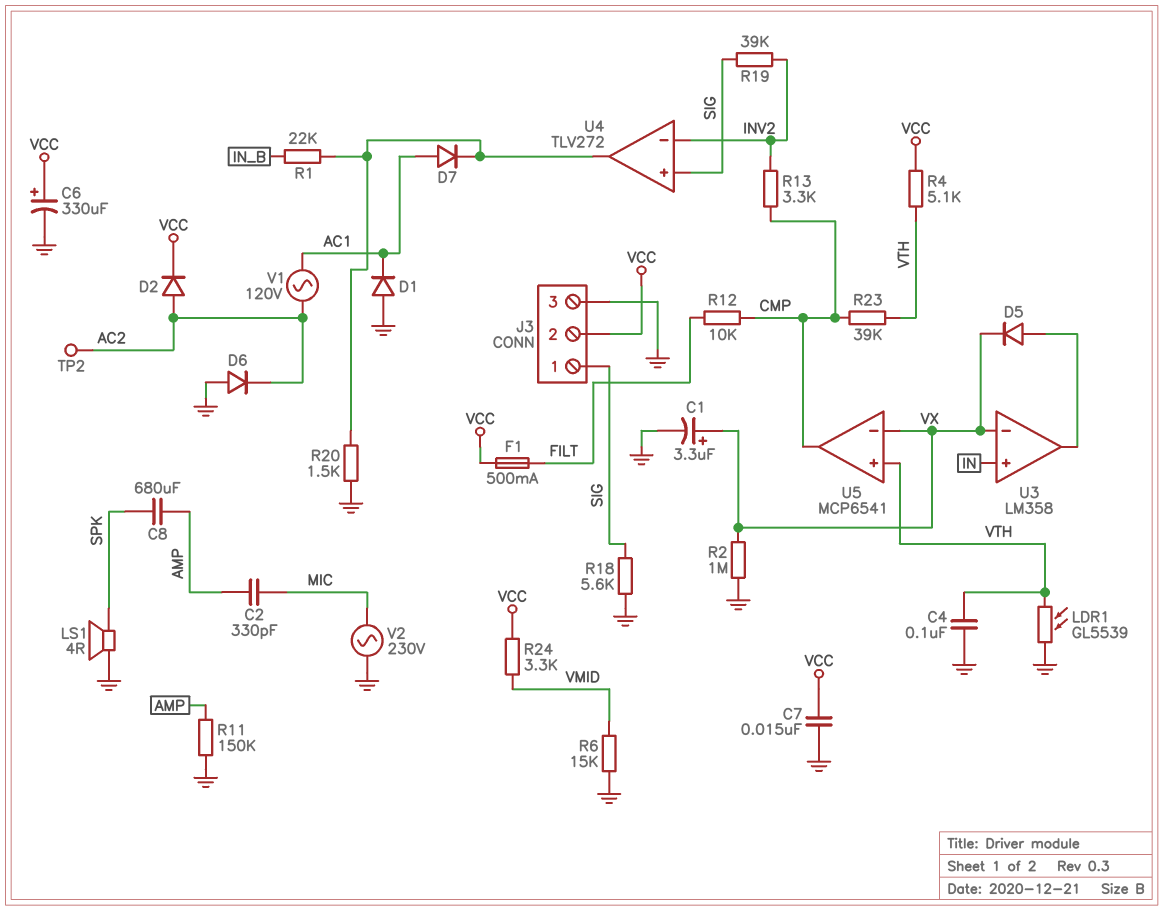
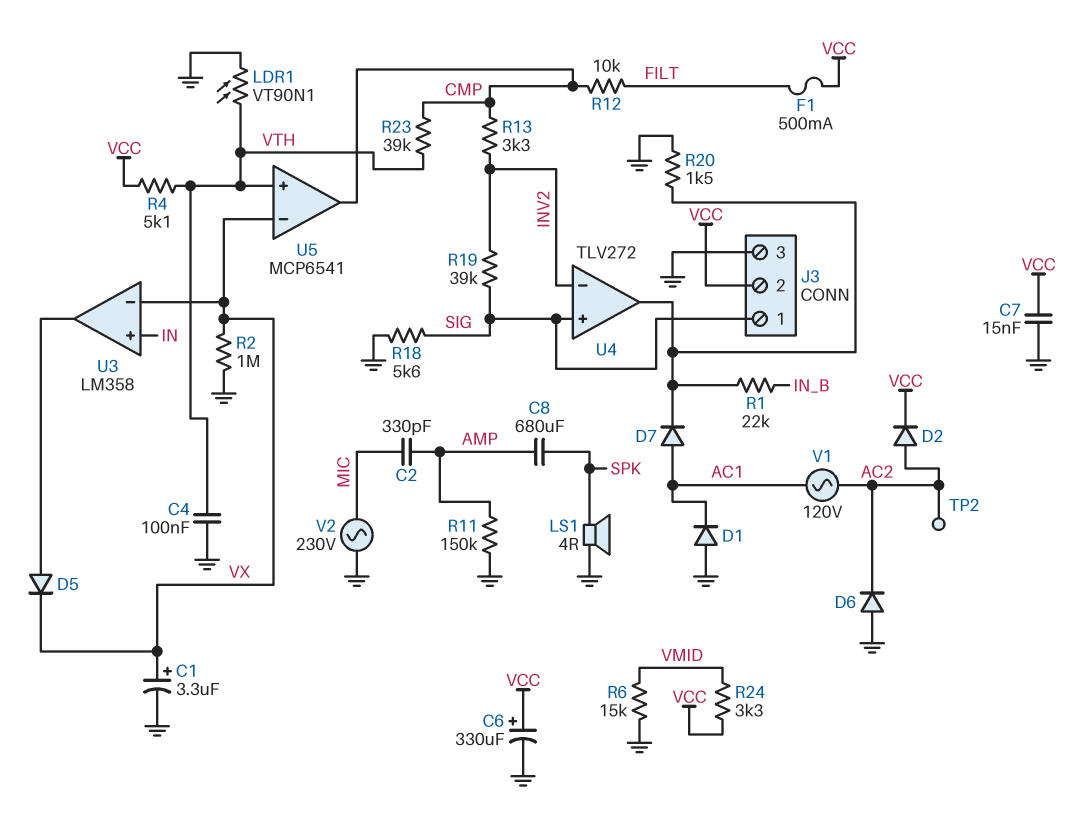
LDR1: GL5539 (GND, VTH) -> VT90N1 (GND, VTH)

